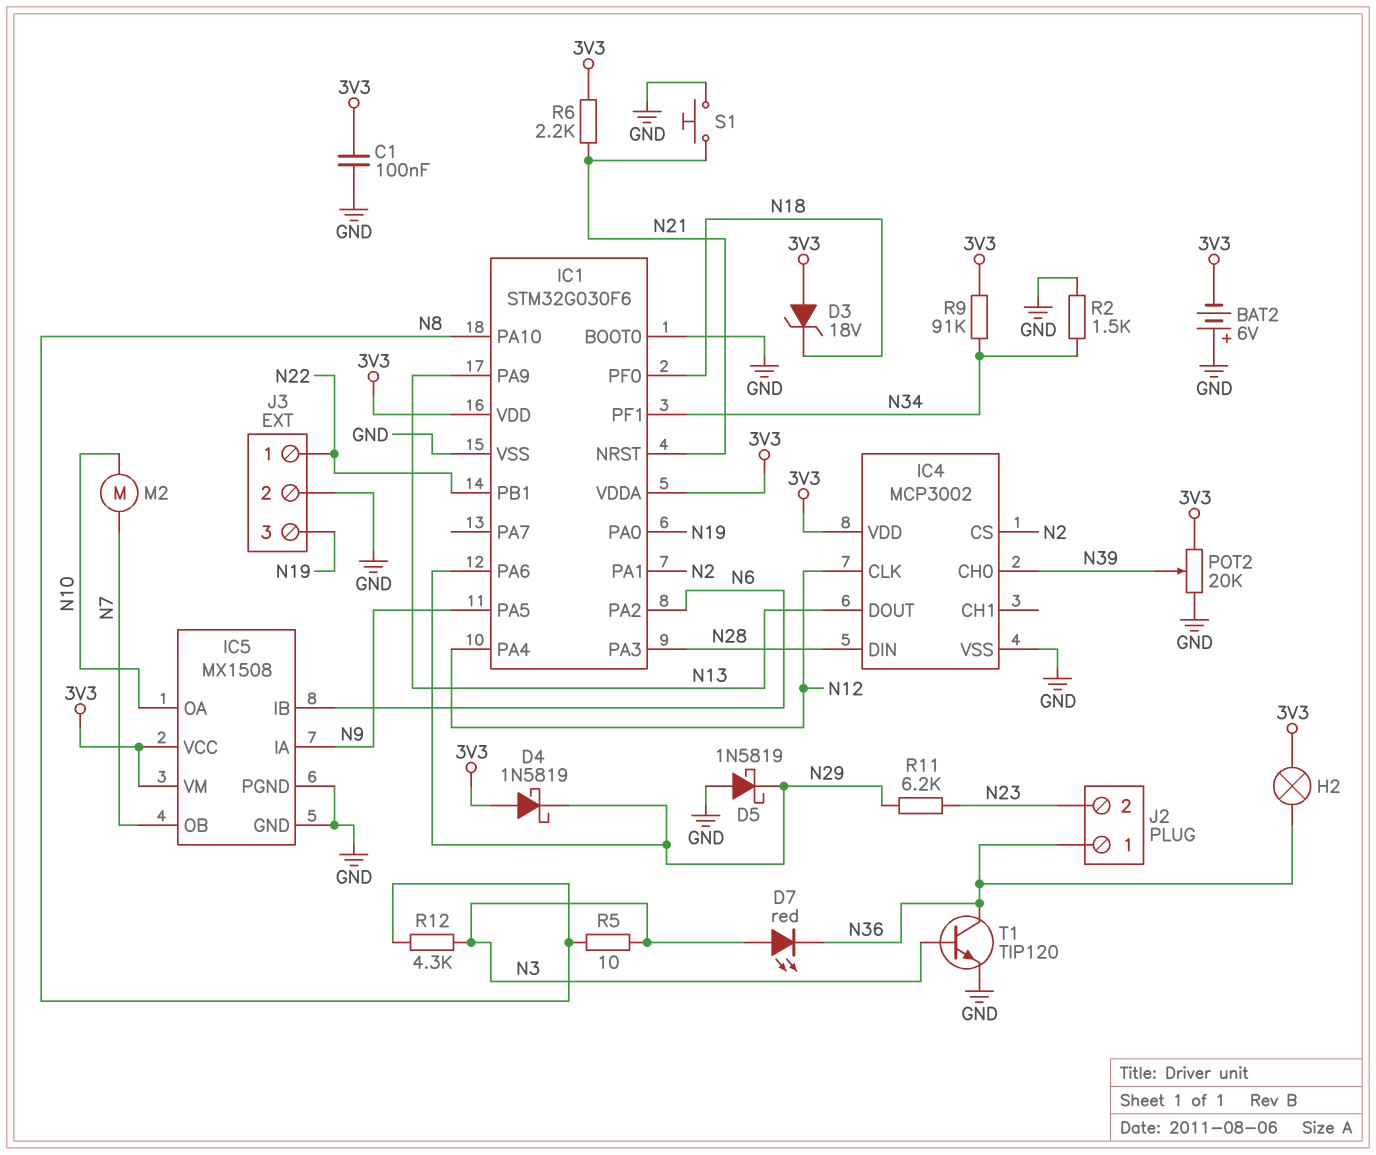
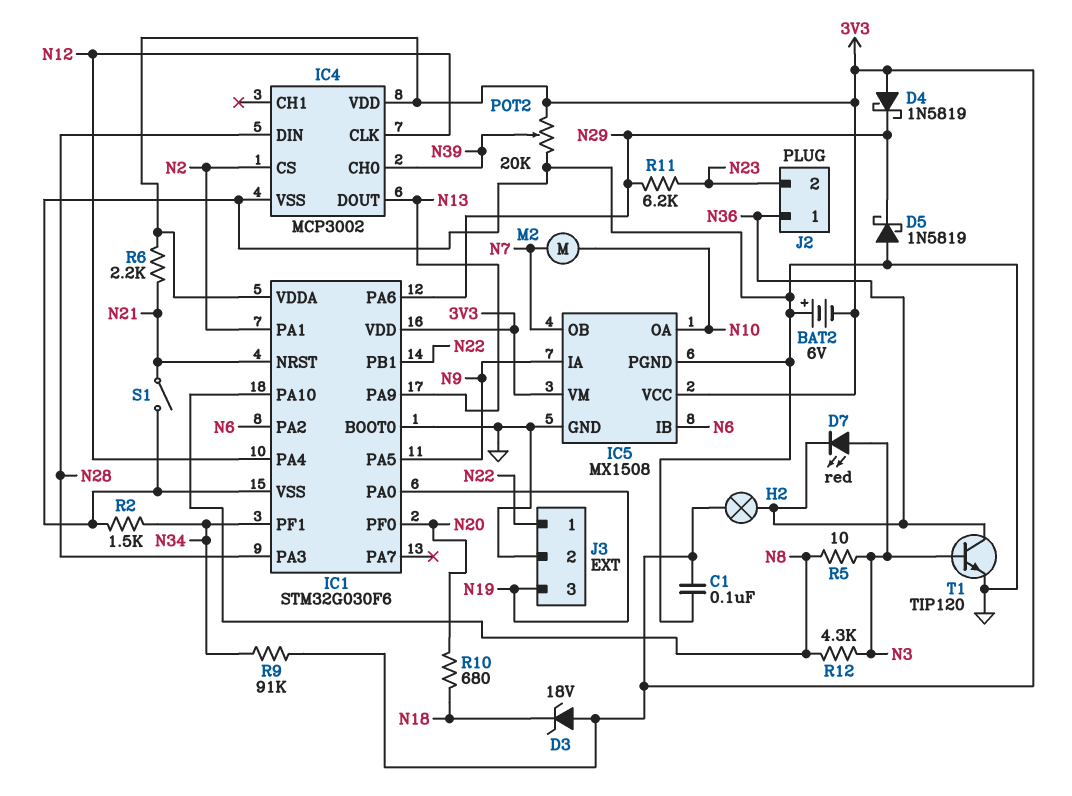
IC1 pin PF0: N18 -> N20
R10: none -> 680 (N18, N20)
S1: button (GND, N21) -> switch (GND, N21)

